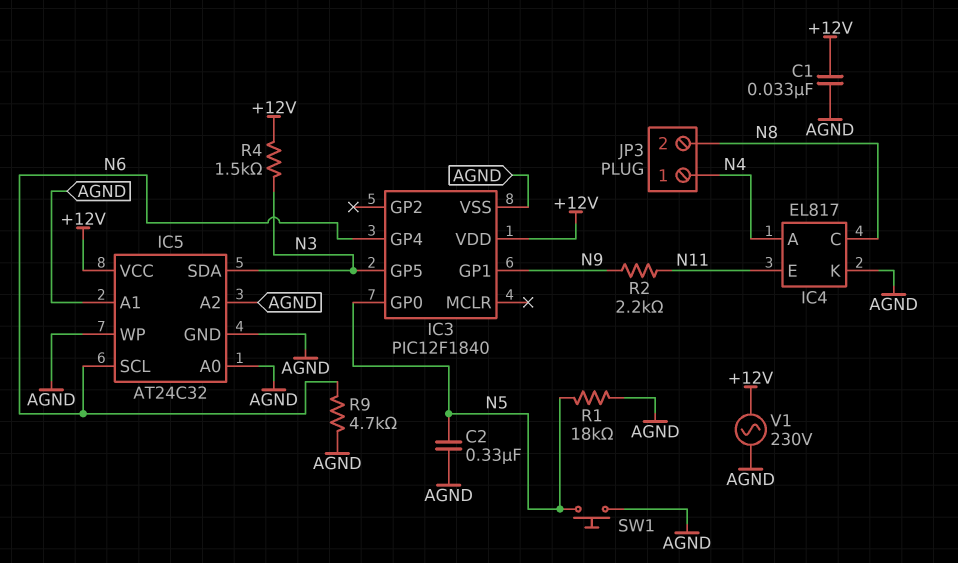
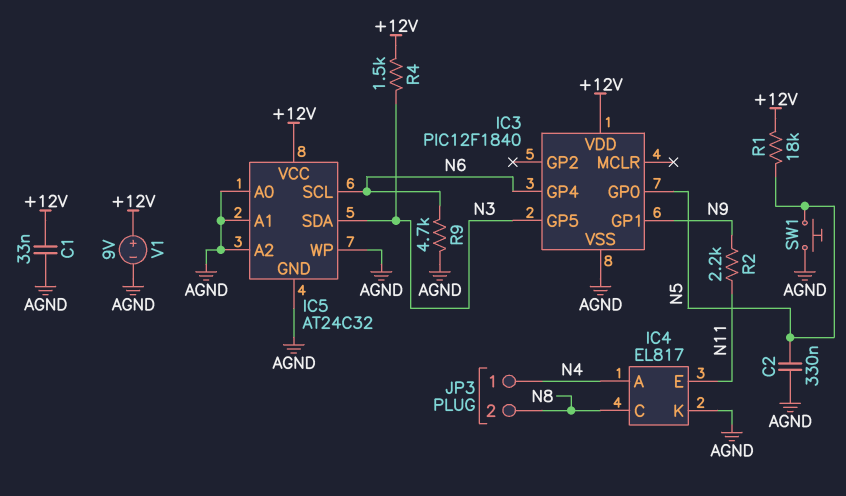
R1: 18k (AGND, N5) -> 18k (+12V, N5)
V1: AC 230V (+12V, AGND) -> 9V (plus +12V, minus AGND)

